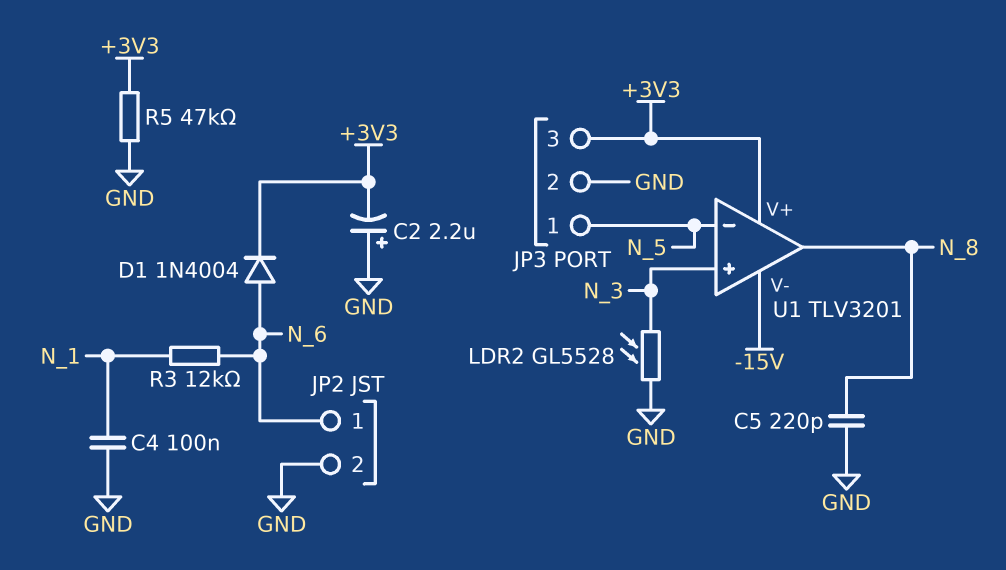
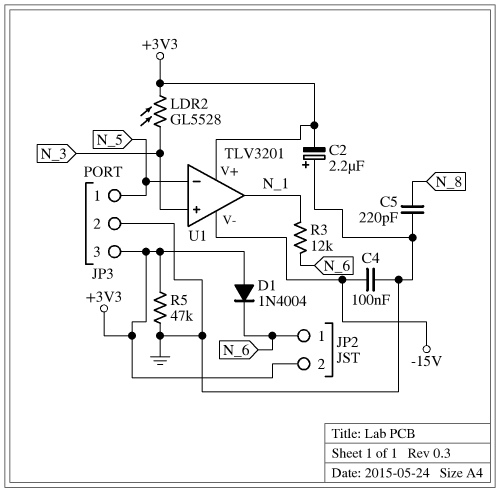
C4: 100nF (GND, N_1) -> 100nF (-15V, GND)
D1: diode 1N4004 (A N_6, K +3V3) -> diode 1N4004 (A +3V3, K N_6)
JP2 pin 2: GND -> +3V3
LDR2: GL5528 (GND, N_3) -> GL5528 (+3V3, N_3)
U1 pin out: N_8 -> N_1

